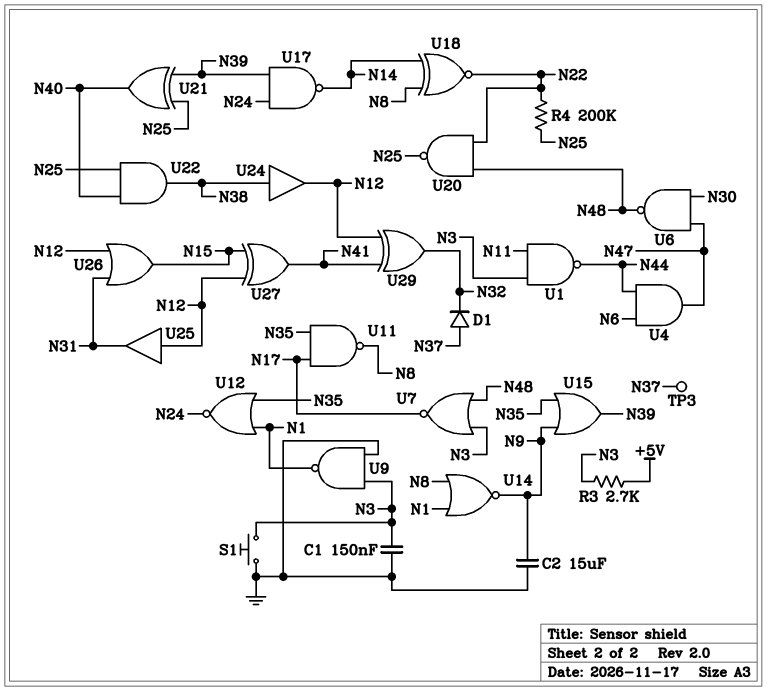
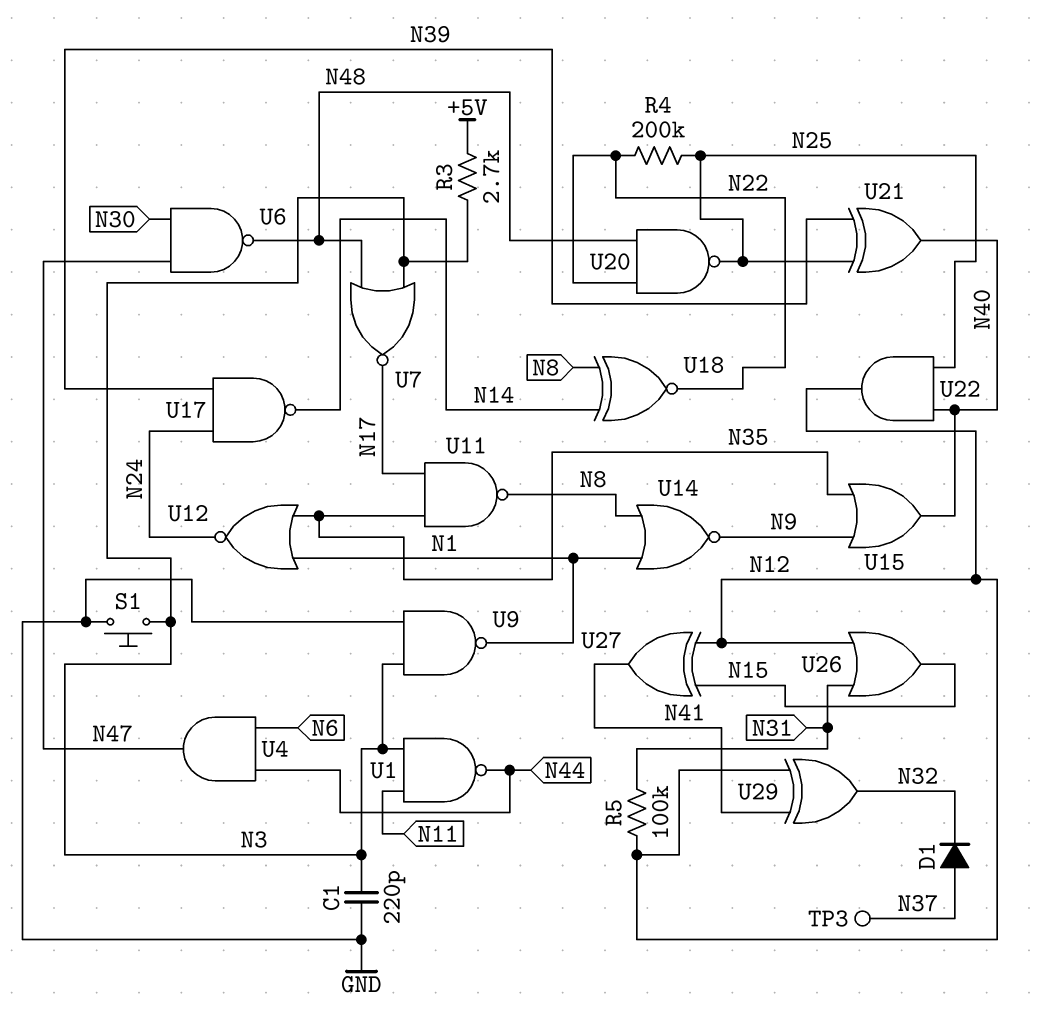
C1: 150nF (GND, N3) -> 220pF (GND, N3)
C2: 15uF (GND, N9) -> none
R5: none -> 100k (N12, N31)
U15: OR (in N9, in N35, out N39) -> OR (in N9, in N35, out N40)
U22: AND (in N25, in N40, out N38) -> AND (in N25, in N40, out N12)
U24: buffer (in N38, out N12) -> none
U25: buffer (in N12, out N31) -> none

